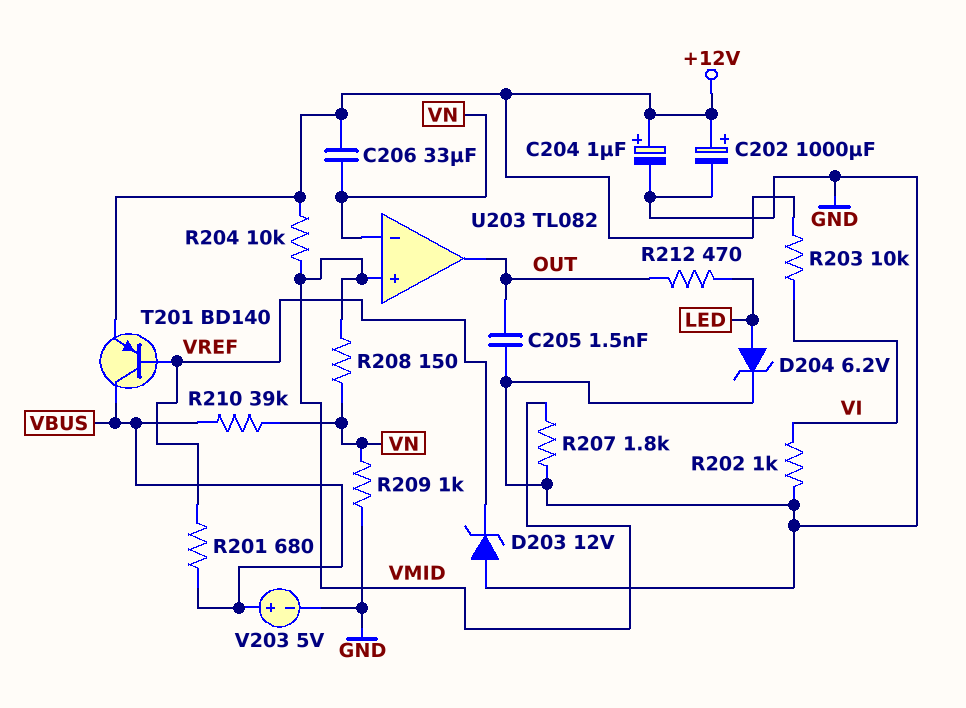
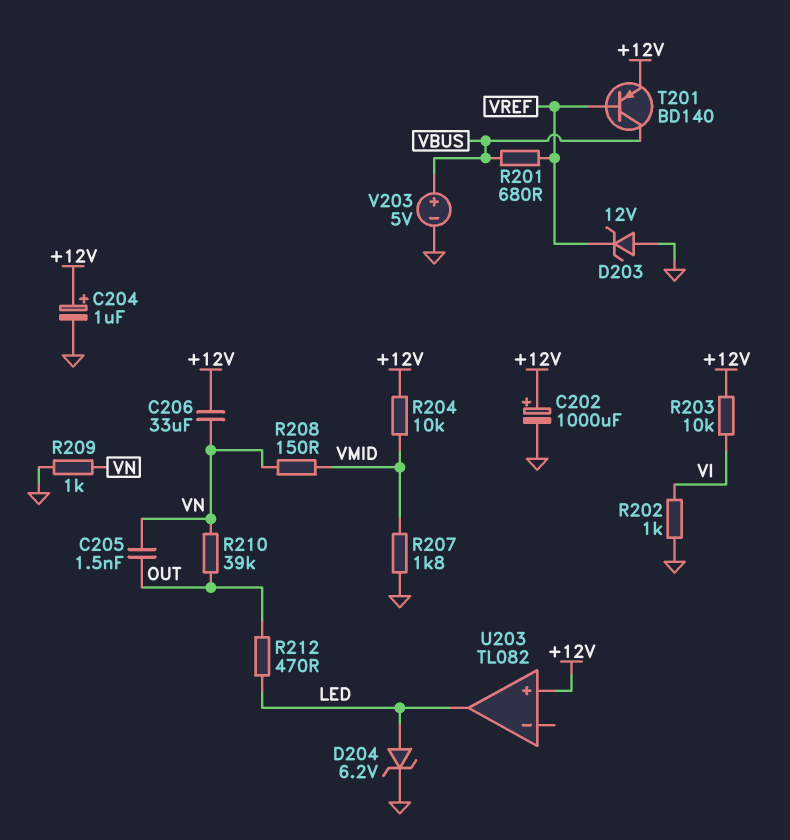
C205: 1.5nF (GND, OUT) -> 1.5nF (OUT, VN)
R210: 39k (VBUS, VN) -> 39k (OUT, VN)
U203 pin in+: VMID -> +12V
U203 pin in-: VN -> none
U203 pin out: OUT -> LED

